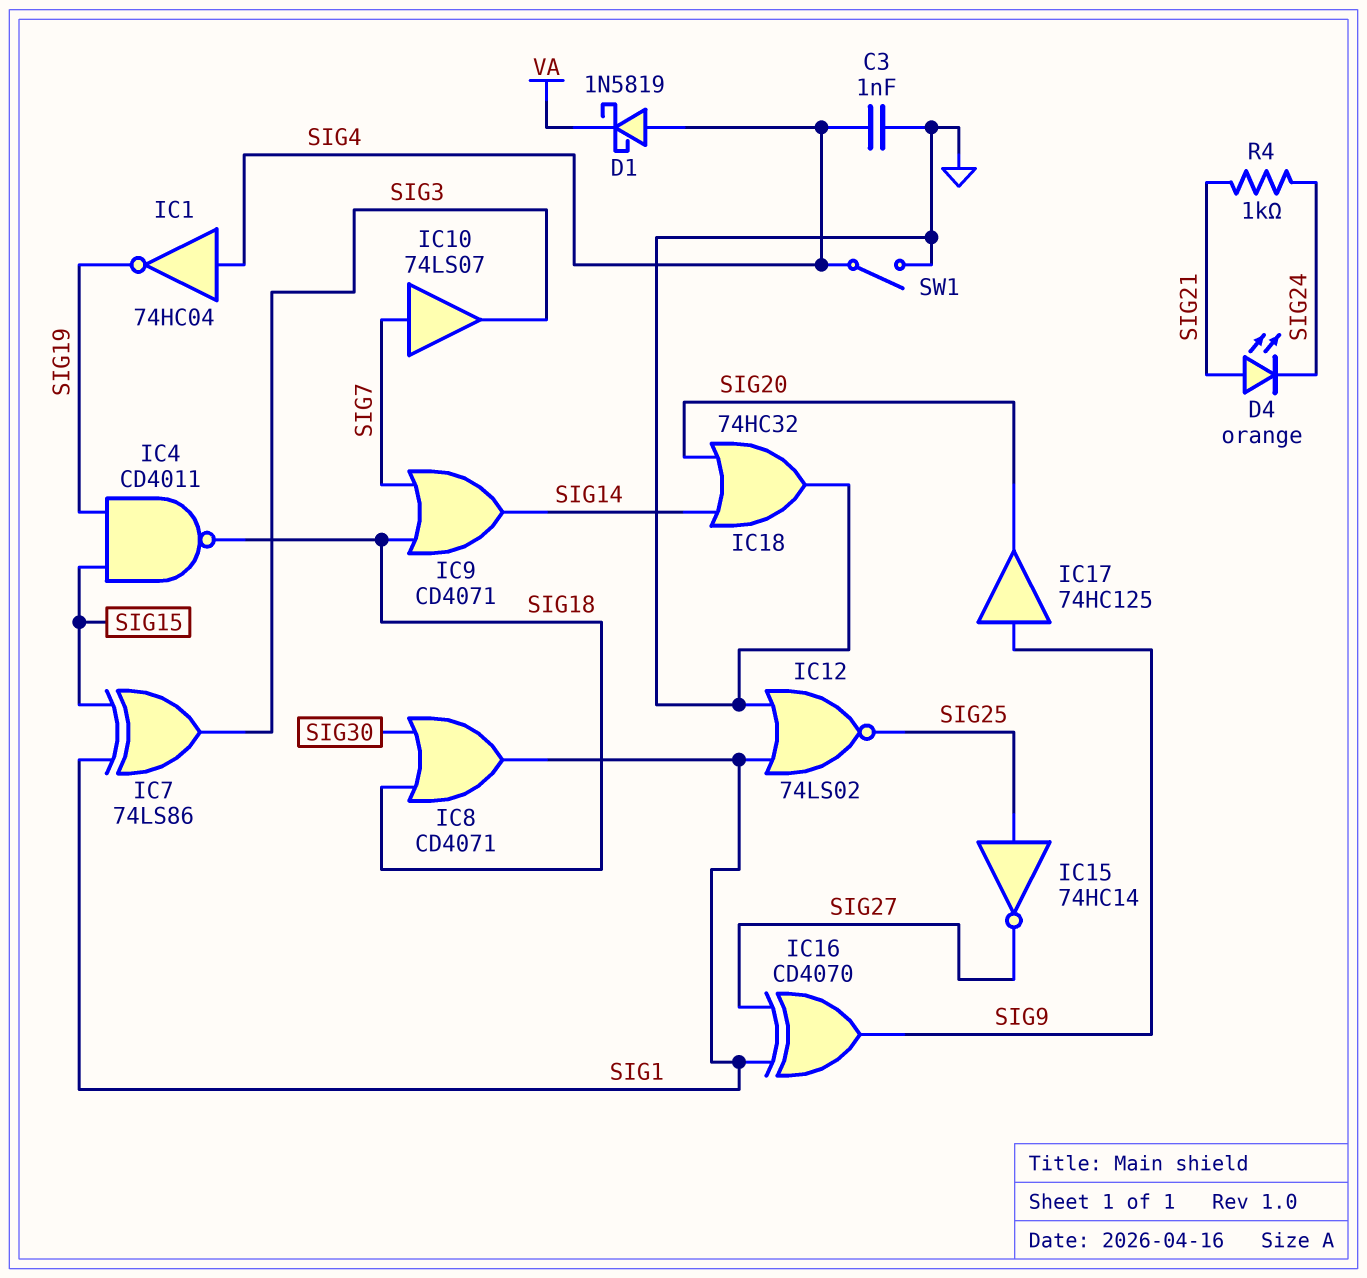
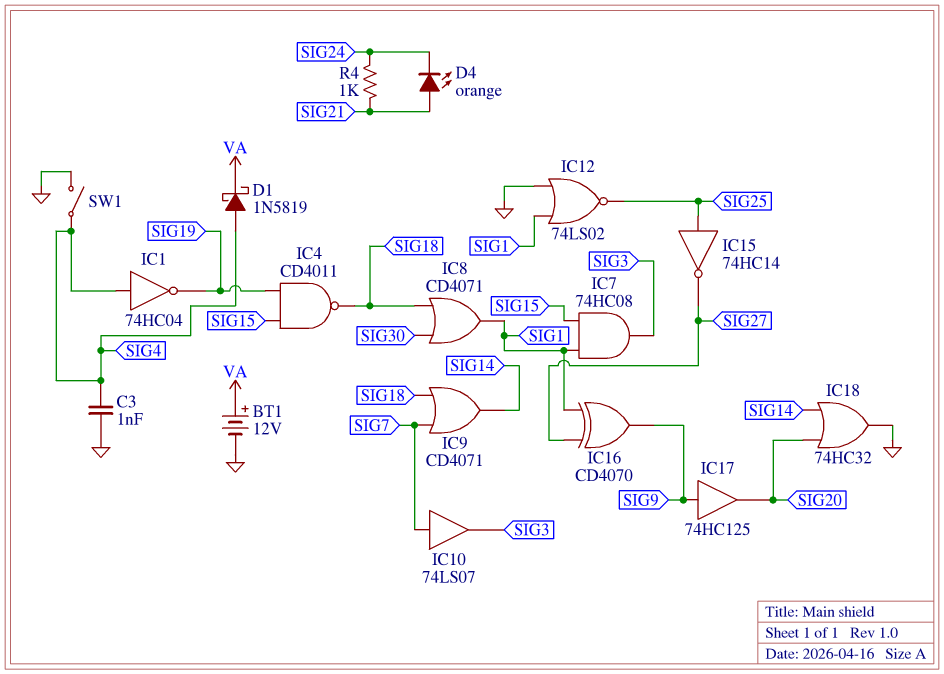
BT1: none -> 12V (plus VA, minus GND)
IC7: XOR 74LS86 (in SIG1, in SIG15, out SIG3) -> AND 74HC08 (in SIG1, in SIG15, out SIG3)

